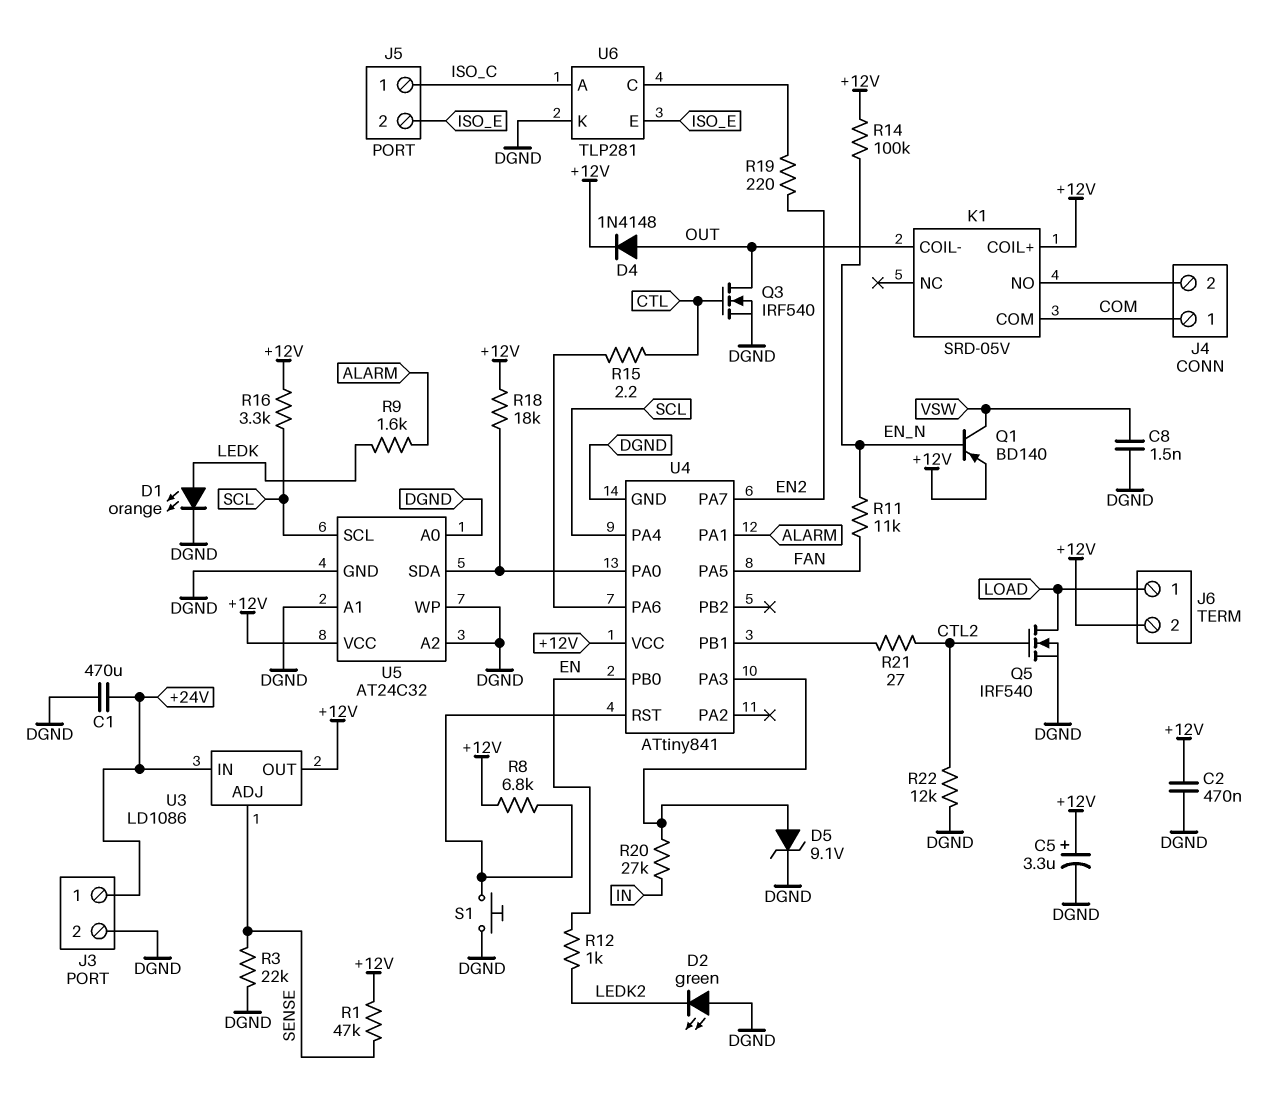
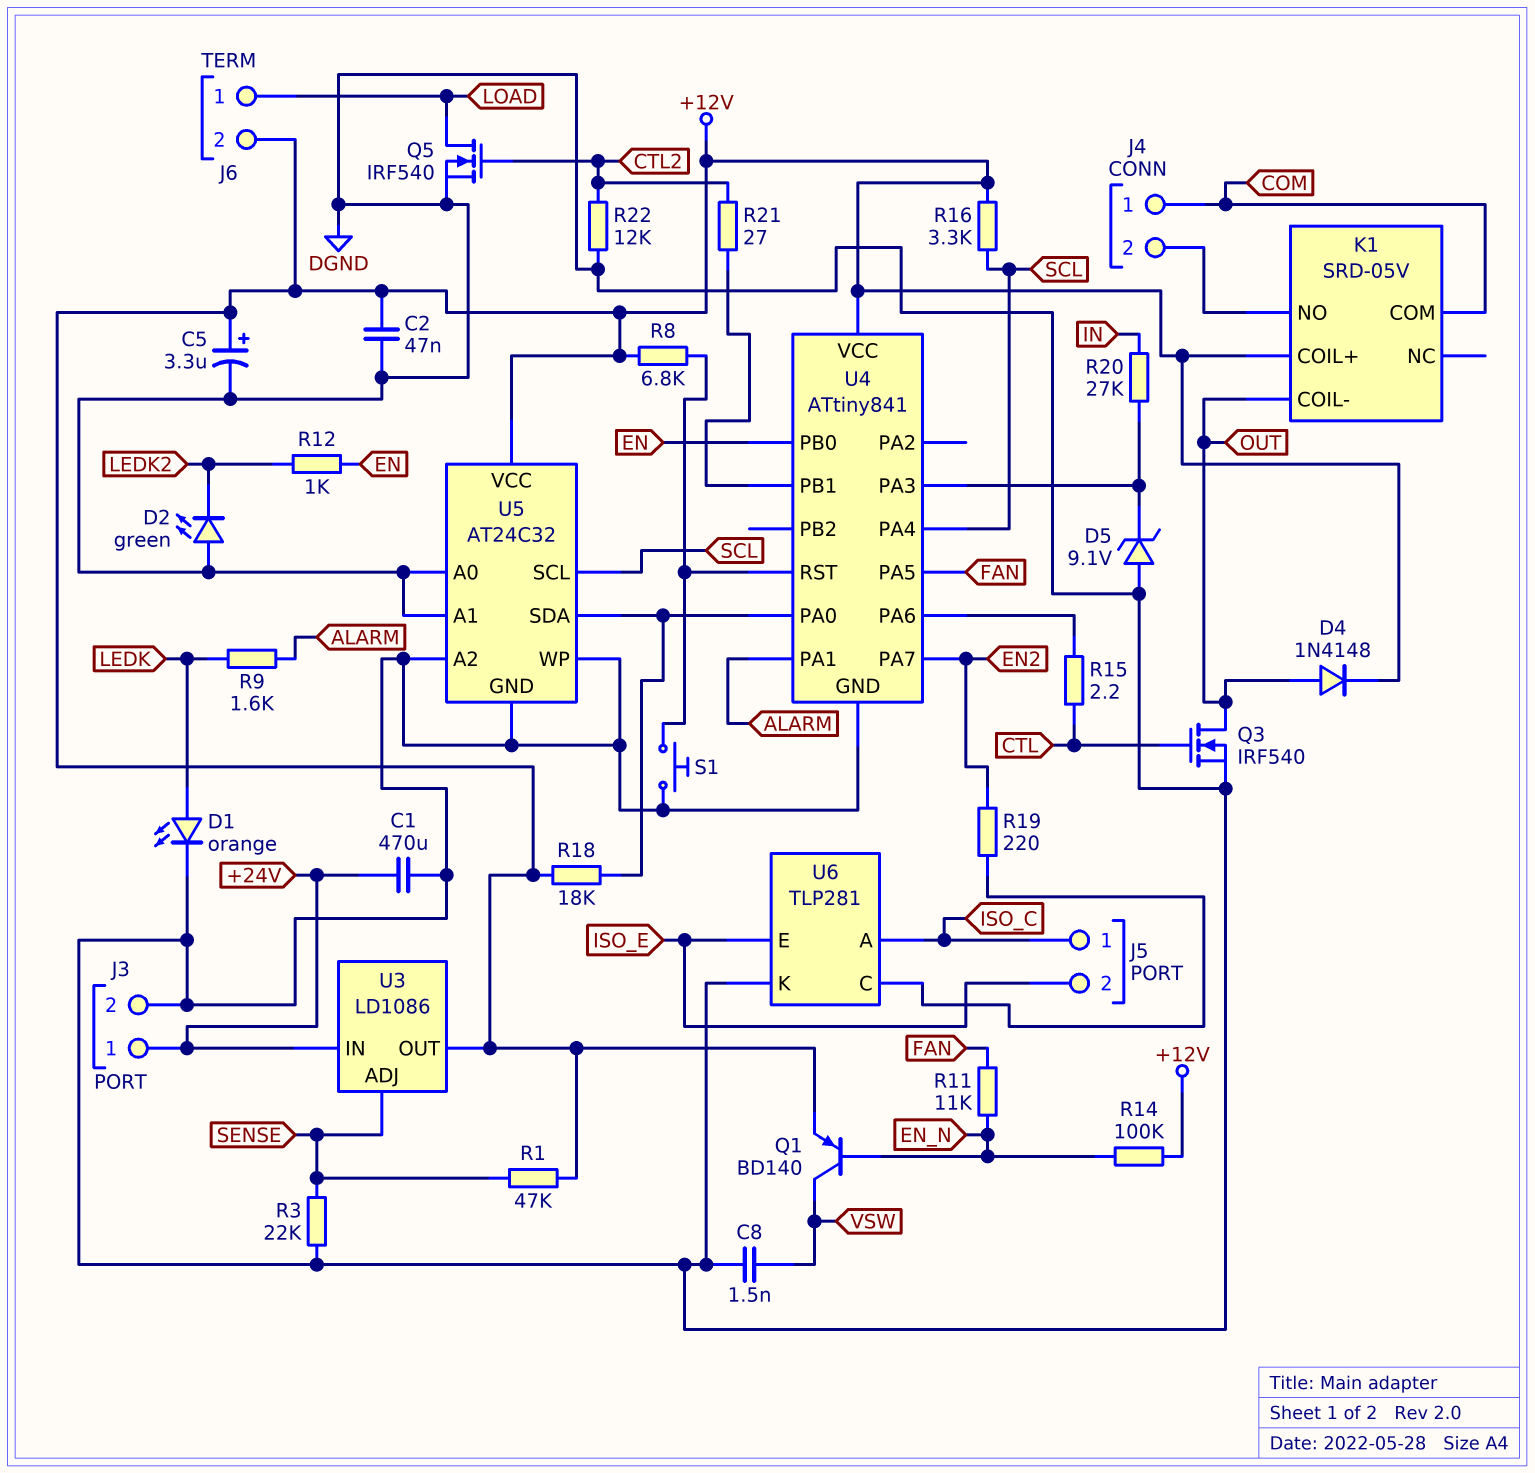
C2: 470nF (+12V, DGND) -> 47nF (+12V, DGND)
D5: zener 9.1V (A U4/PA3, K DGND) -> zener 9.1V (A DGND, K U4/PA3)

